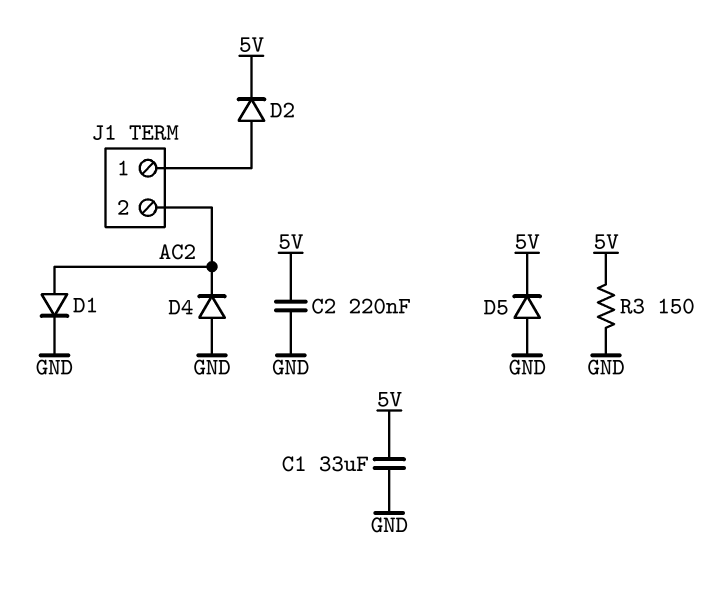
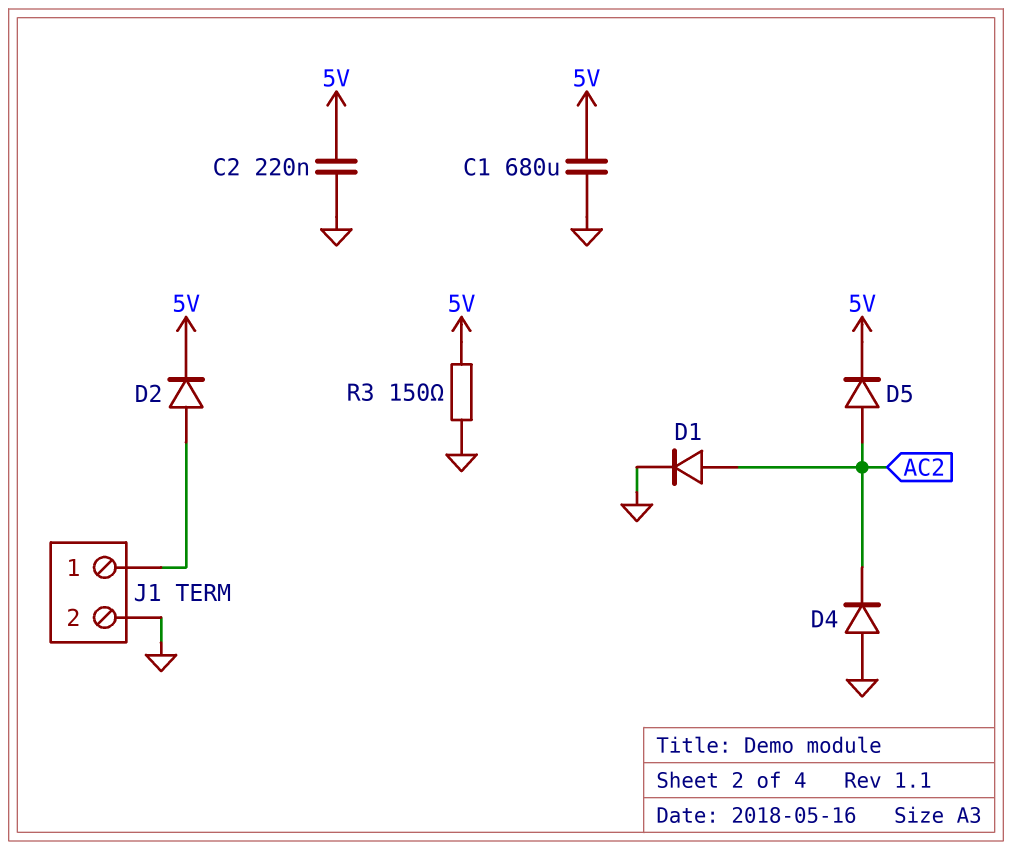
C1: 33uF (5V, GND) -> 680uF (5V, GND)
D5: diode (A GND, K 5V) -> diode (A AC2, K 5V)
J1 pin 2: AC2 -> GND

